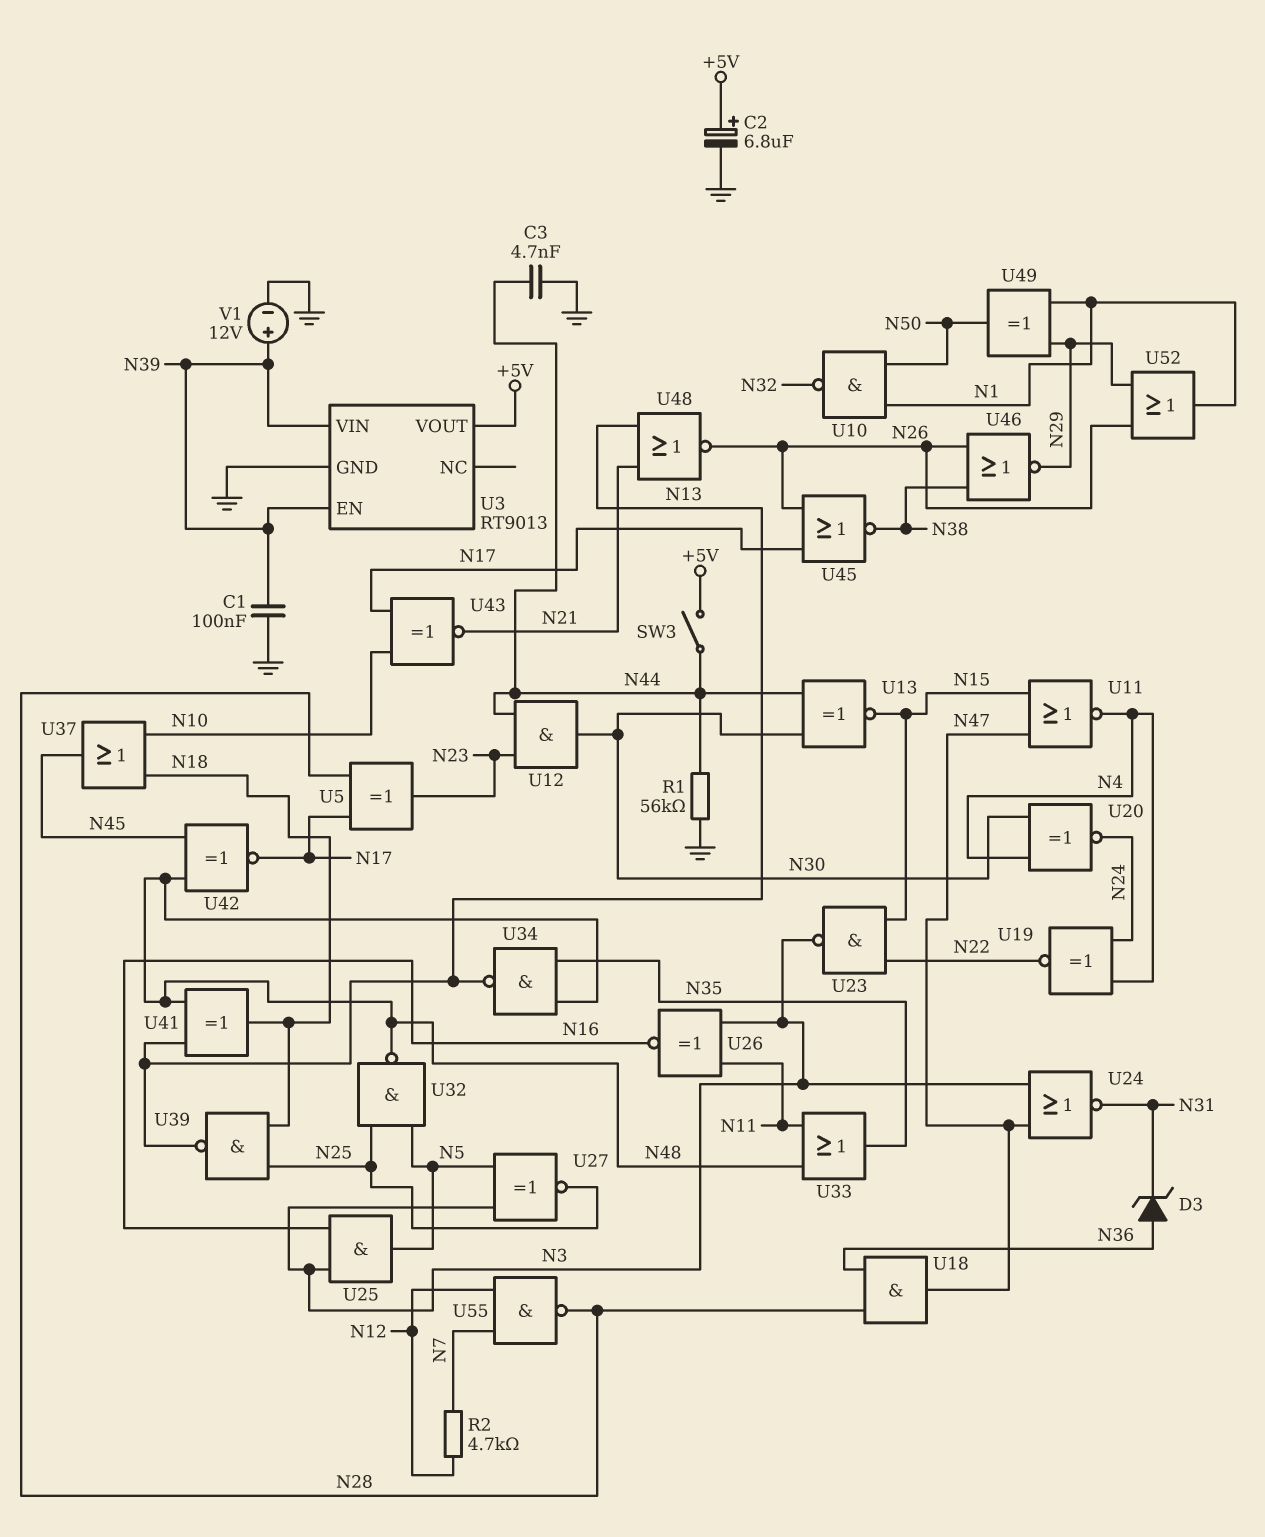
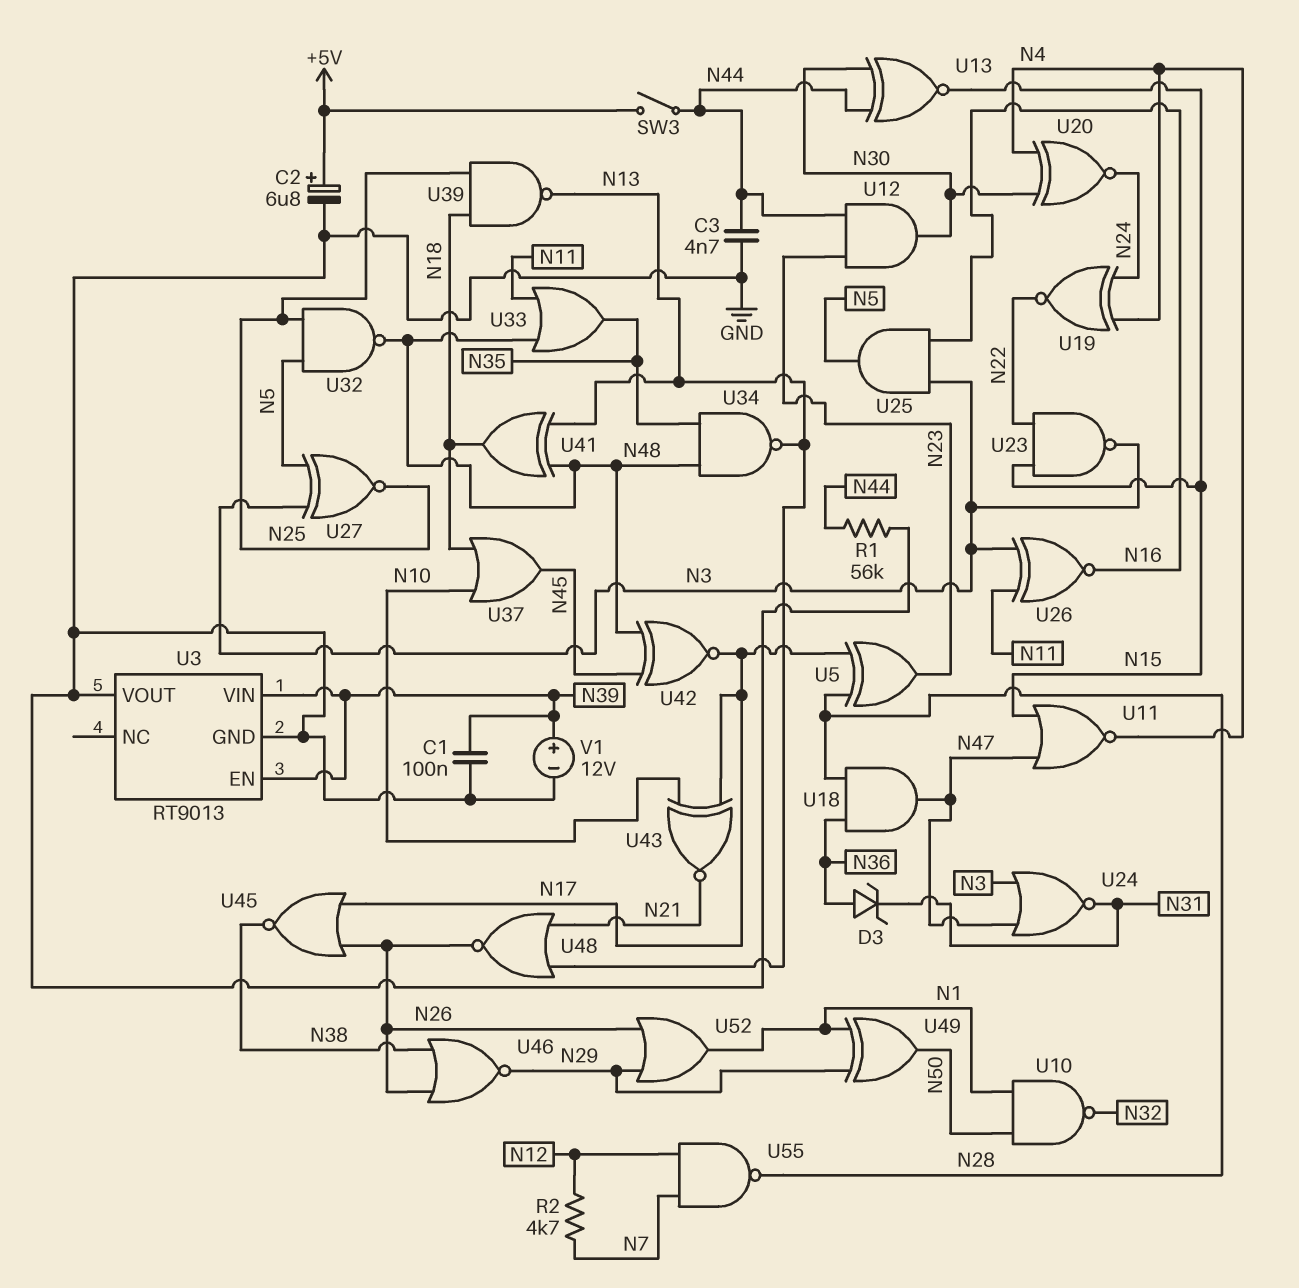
U3 pin VOUT: +5V -> GND

